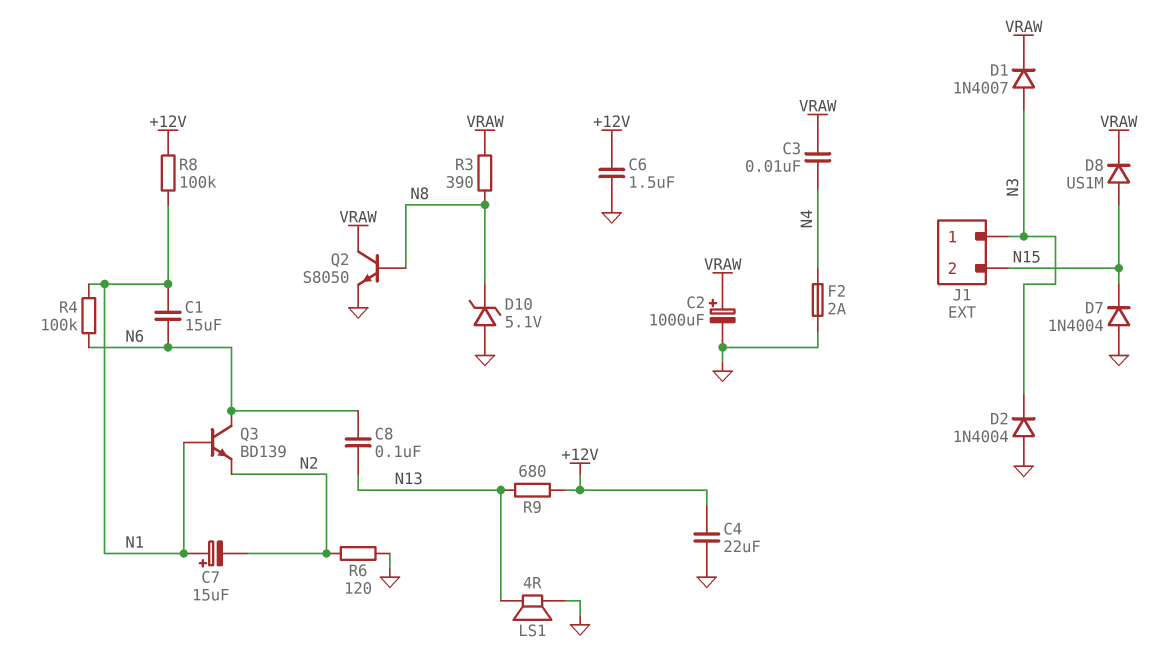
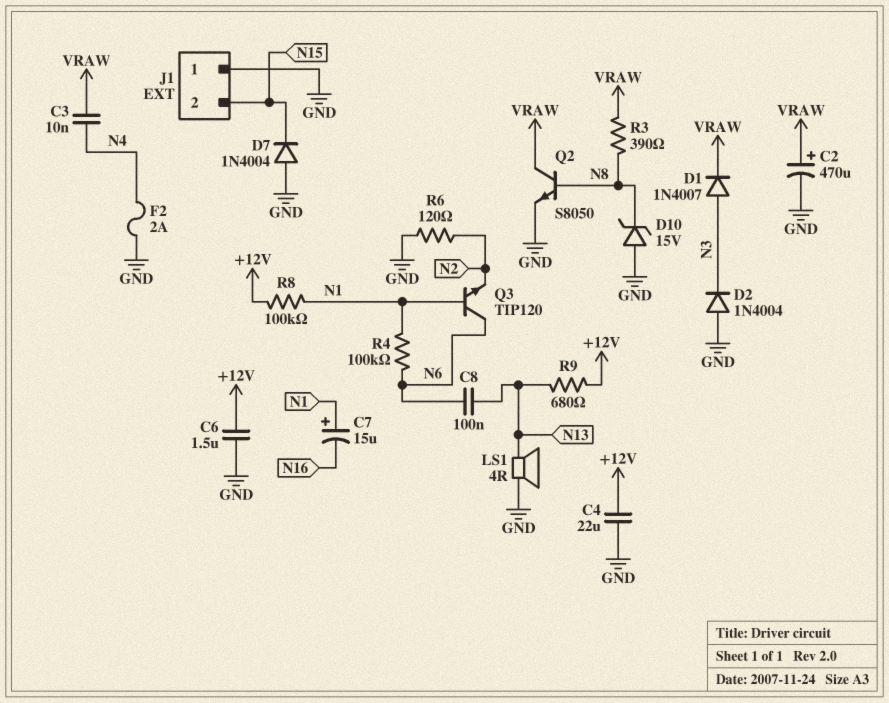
C1: 15uF (N1, N6) -> none
C2: 1000uF (plus VRAW, minus GND) -> 470uF (plus VRAW, minus GND)
C7: 15uF (plus N1, minus N2) -> 15uF (plus N1, minus N16)
D8: diode US1M (A N15, K VRAW) -> none
D10: zener 5.1V (A GND, K N8) -> zener 15V (A GND, K N8)
J1 pin 1: N3 -> GND
Q3: NPN BD139 (B N1, C N6, E N2) -> NPN TIP120 (B N1, C N6, E N2)

